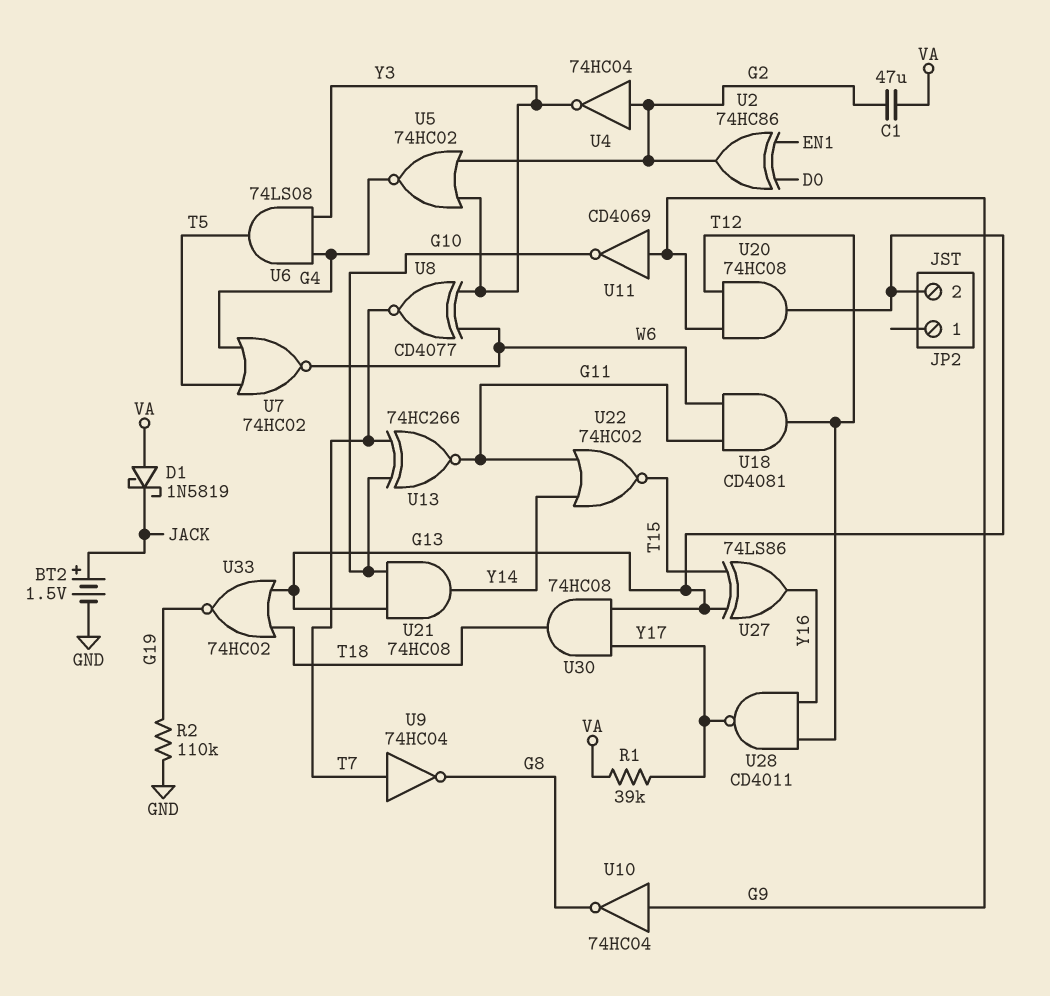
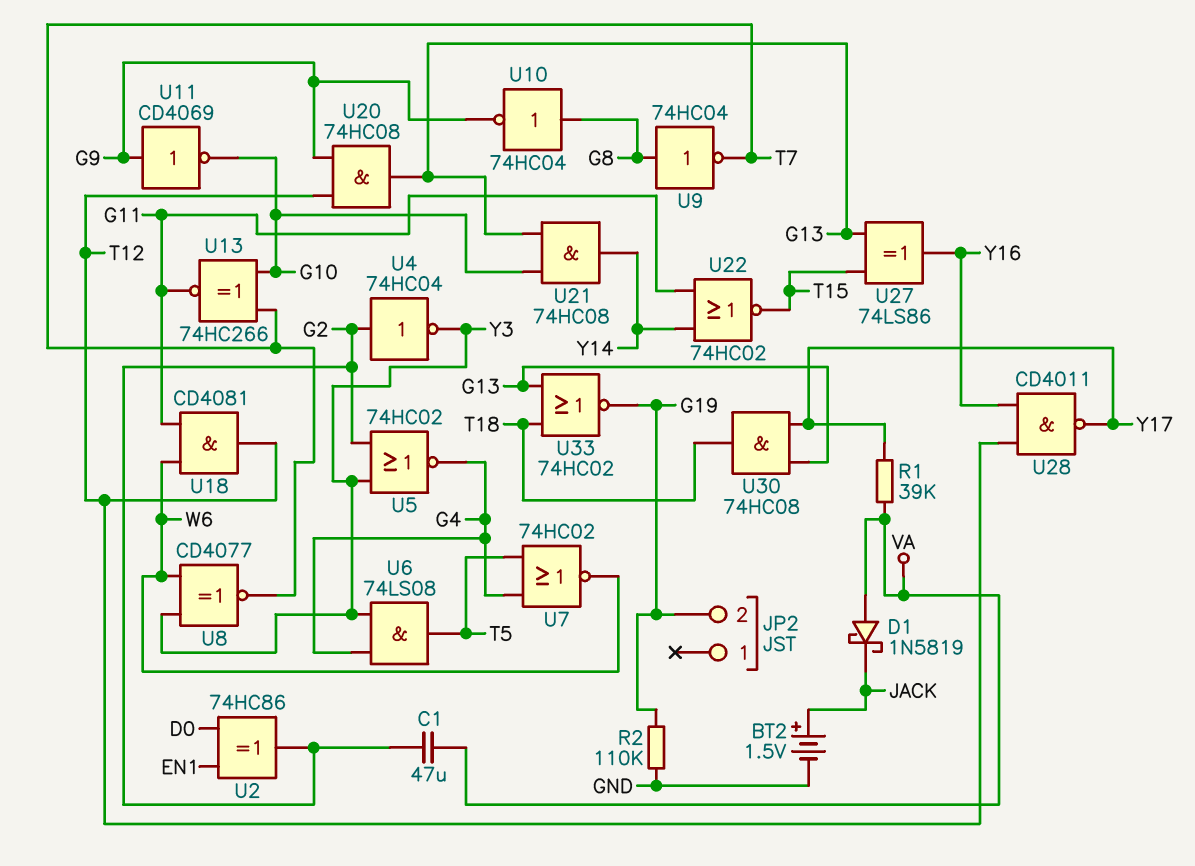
JP2 pin 2: G13 -> G19
U9: NOT 74HC04 (in T7, out G8) -> NOT 74HC04 (in G8, out T7)
U10: NOT 74HC04 (in G9, out G8) -> NOT 74HC04 (in G8, out G9)

